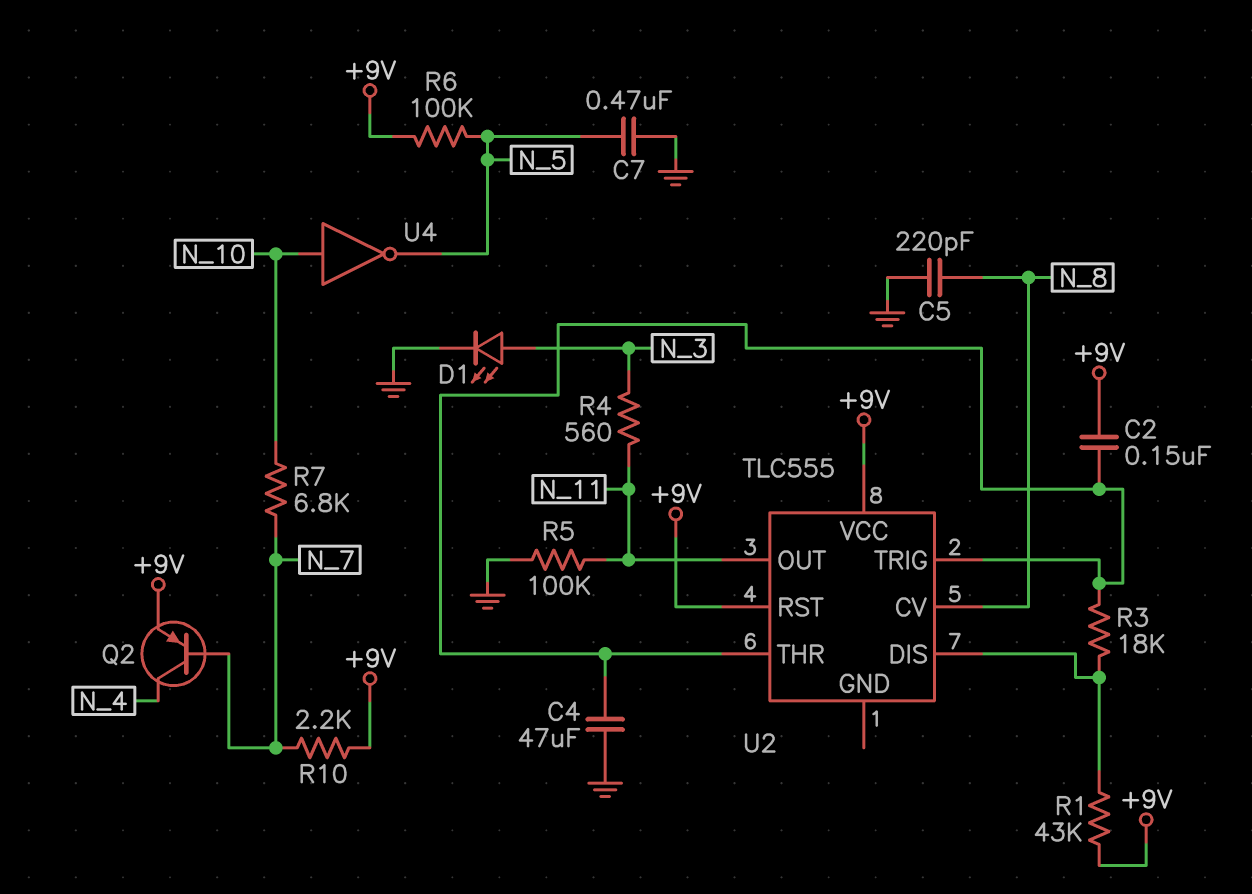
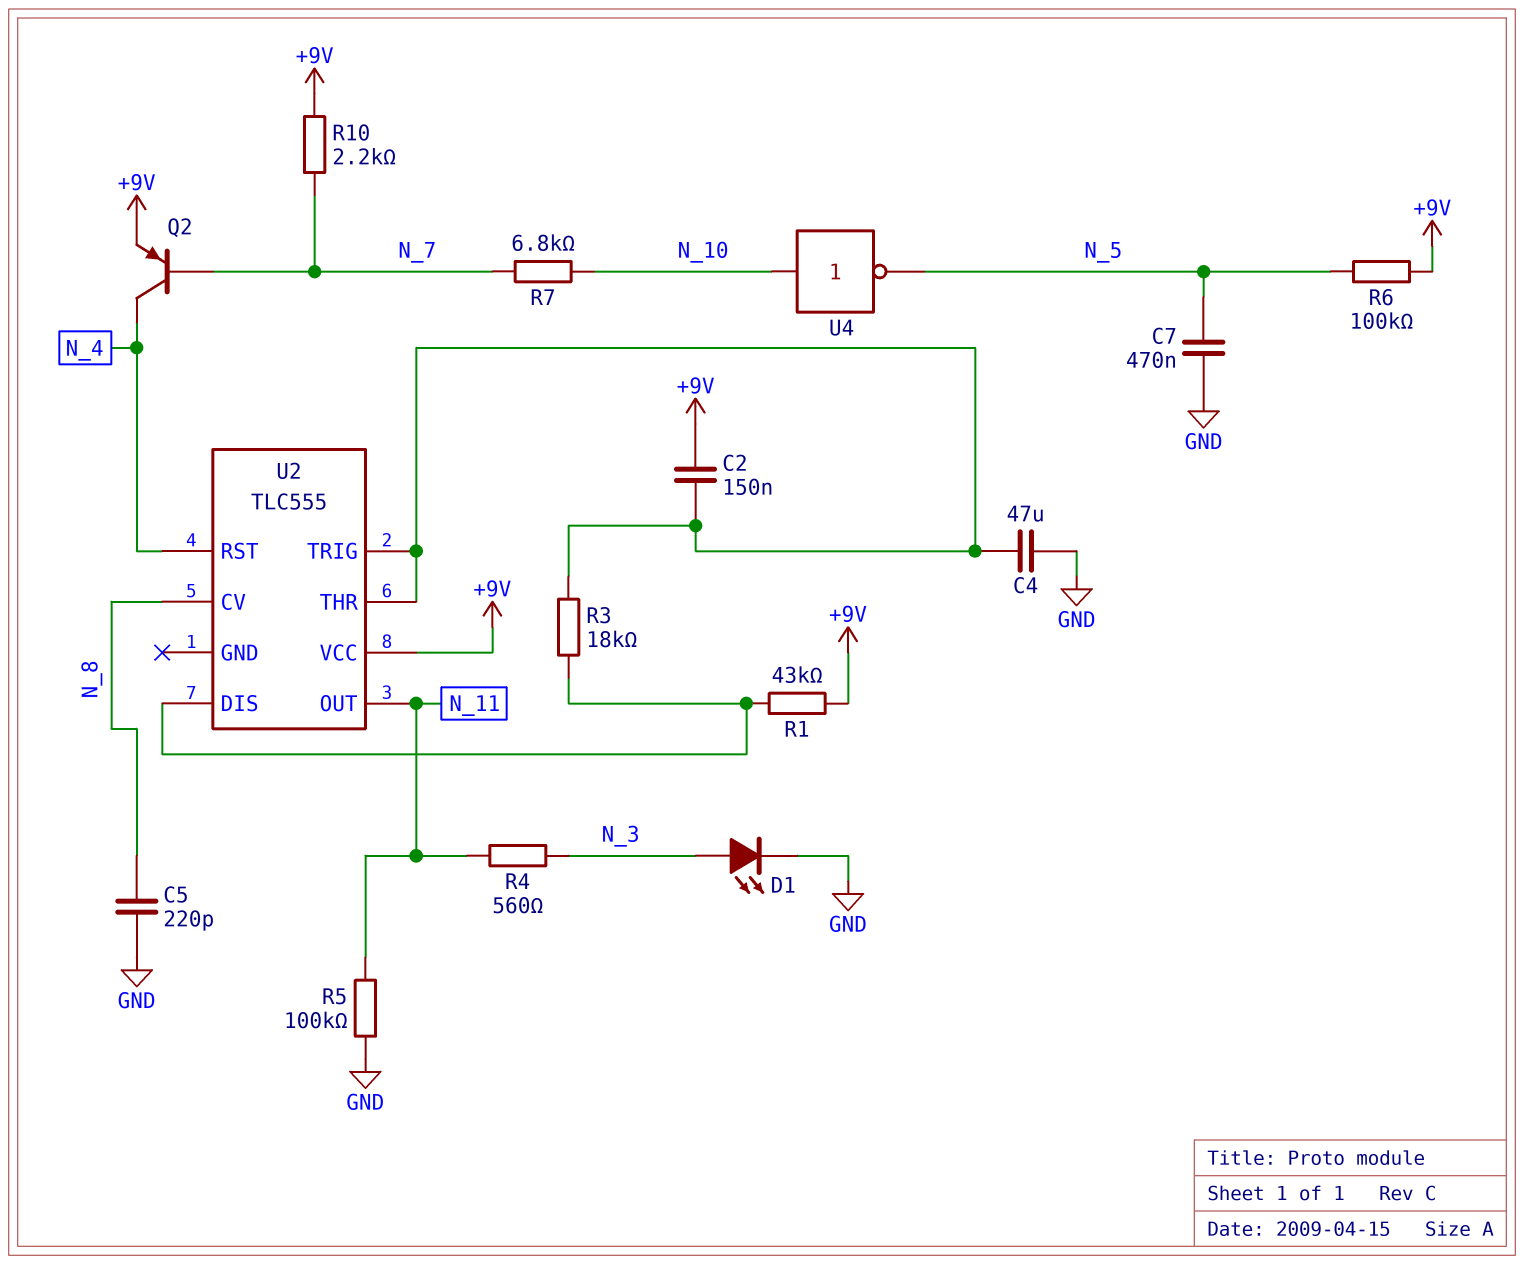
U2 pin RST: +9V -> N_4

